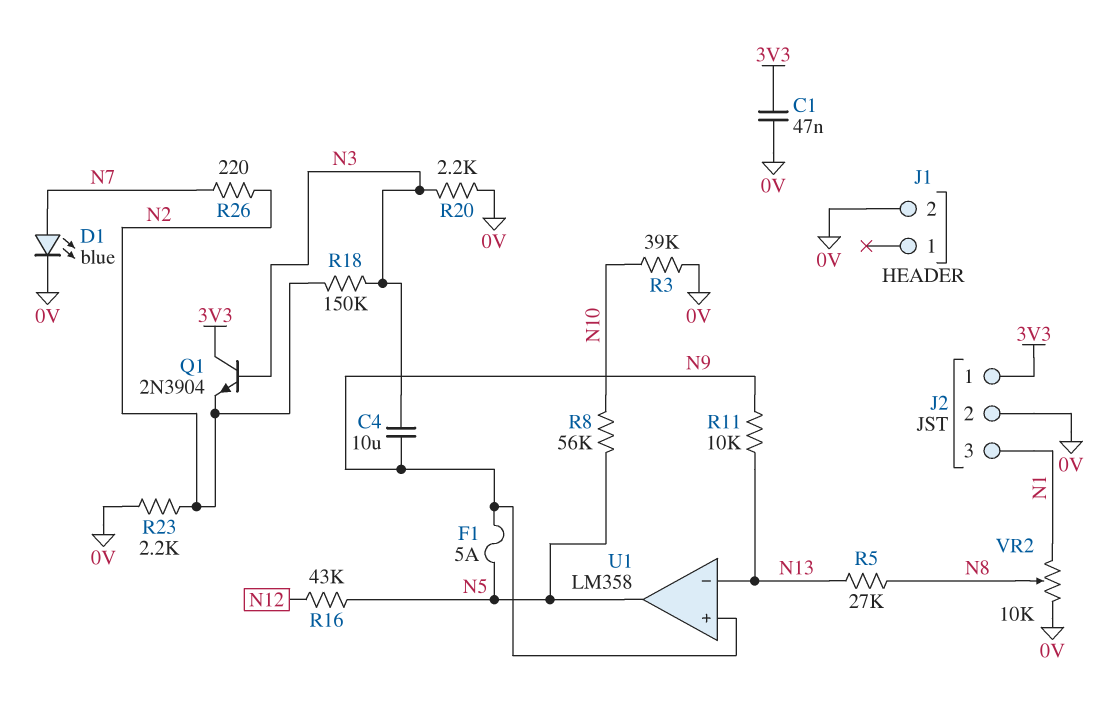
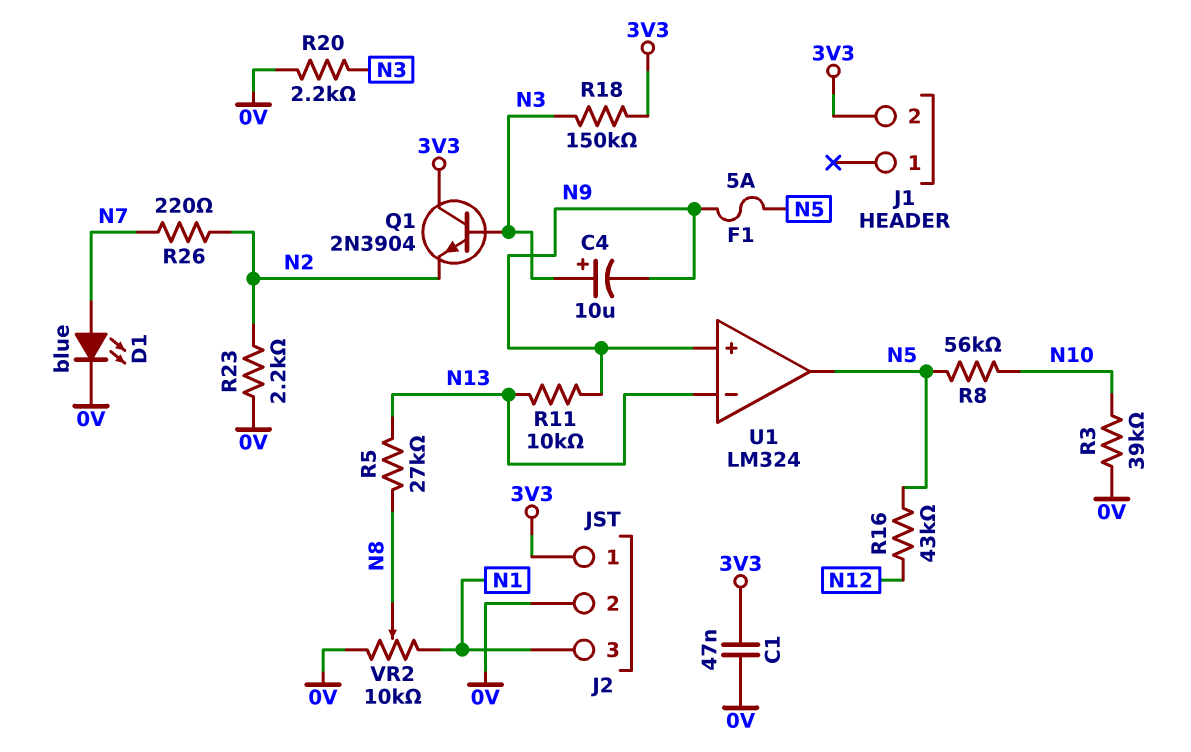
C4: 10uF (N3, N9) -> 10uF (plus N3, minus N9)
J1 pin 2: 0V -> 3V3
R18: 150k (N2, N3) -> 150k (3V3, N3)
U1: LM358 -> LM324

